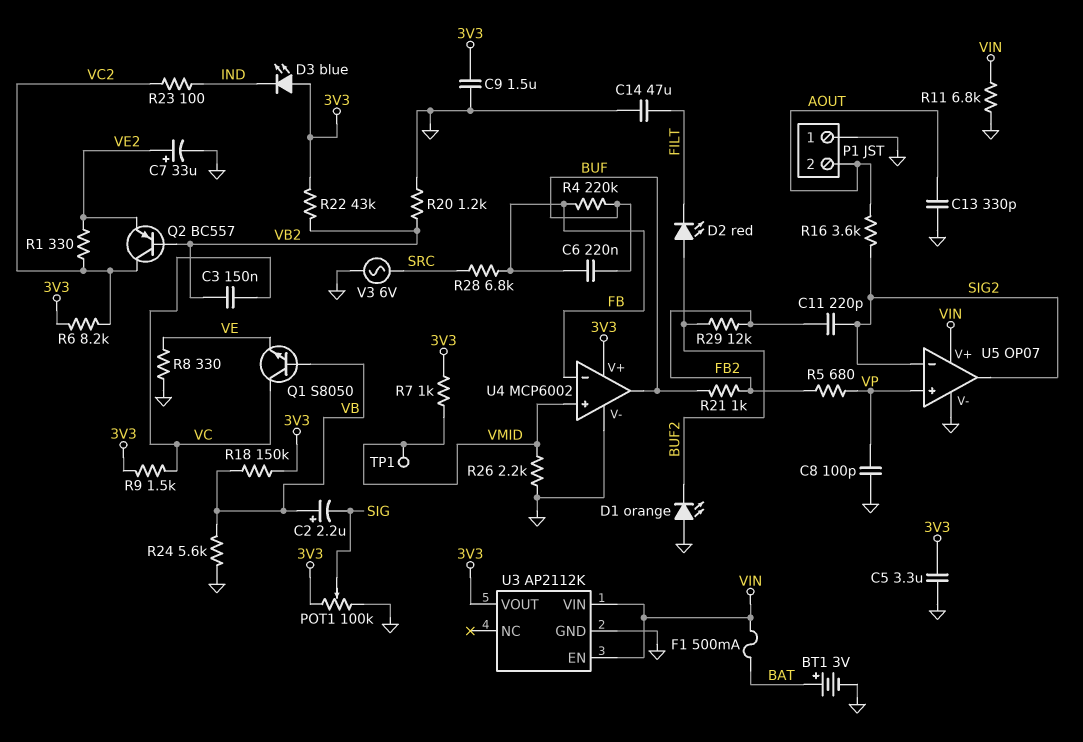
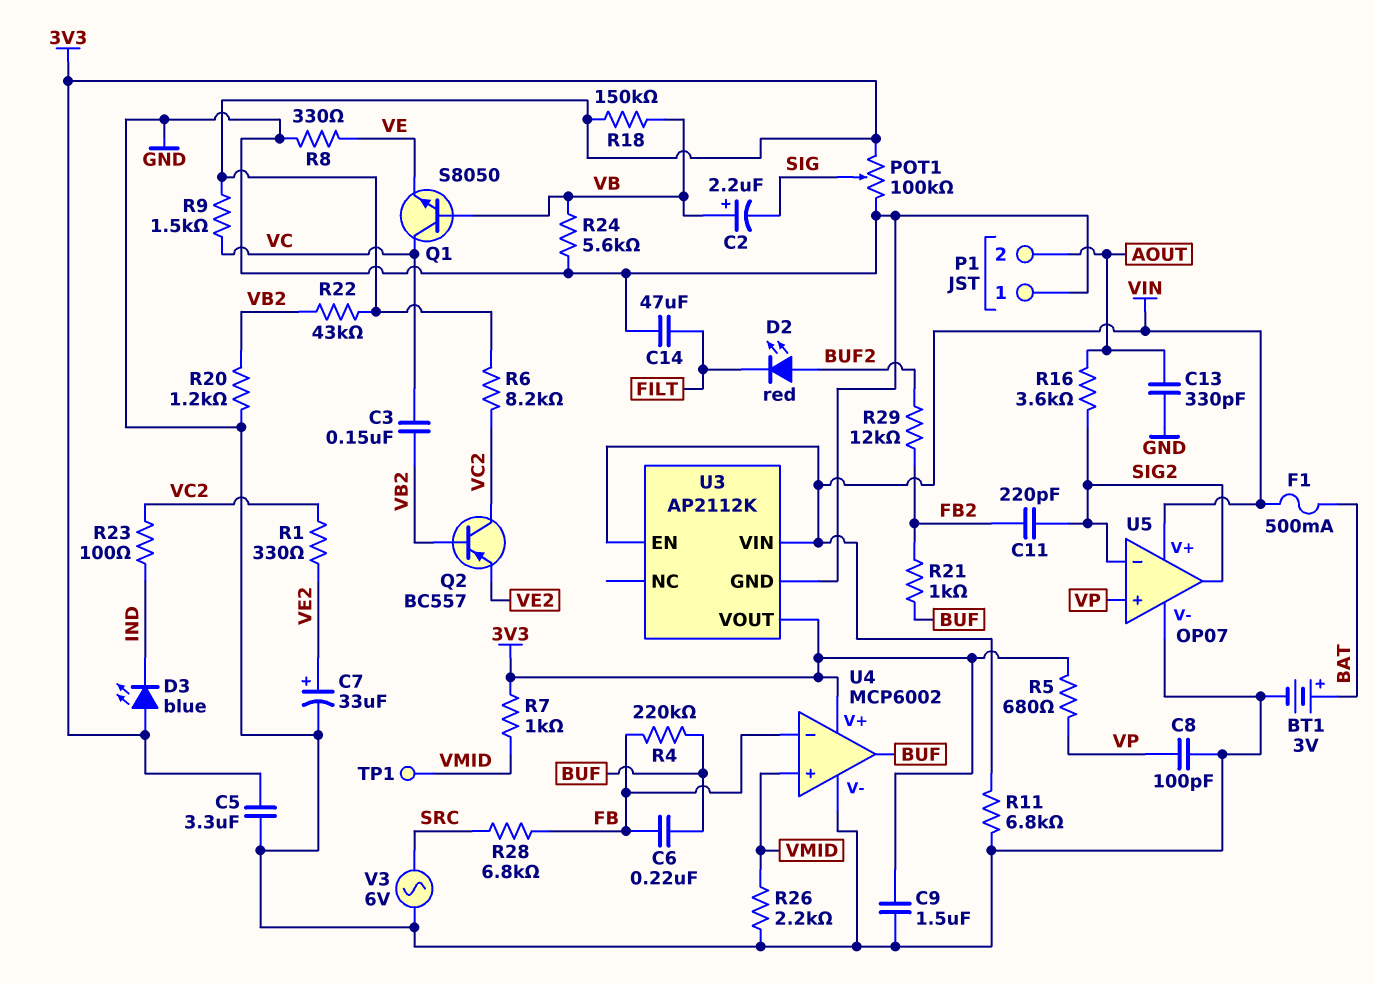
D1: LED orange (A GND, K BUF2) -> none
R5: 680 (FB2, VP) -> 680 (3V3, VP)

